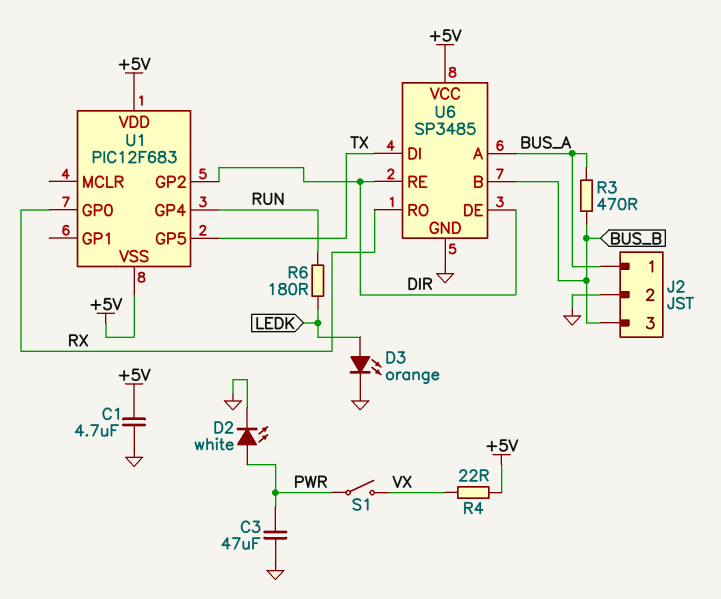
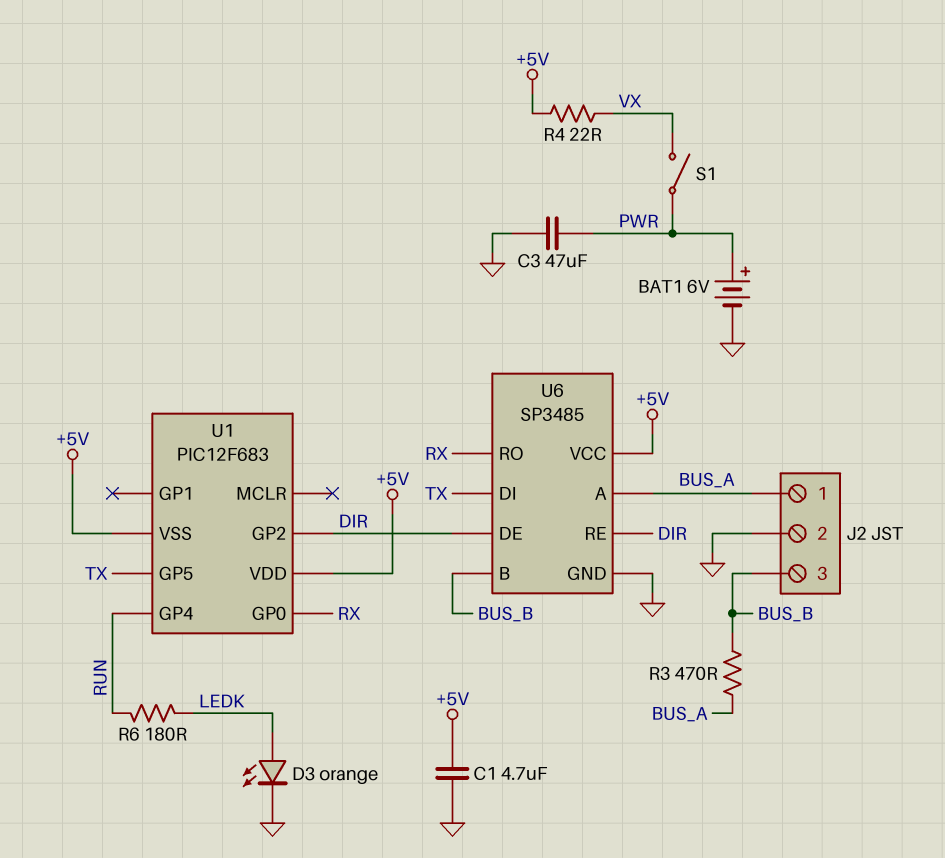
BAT1: none -> 6V (plus PWR, minus GND)
D2: LED white (A PWR, K GND) -> none

